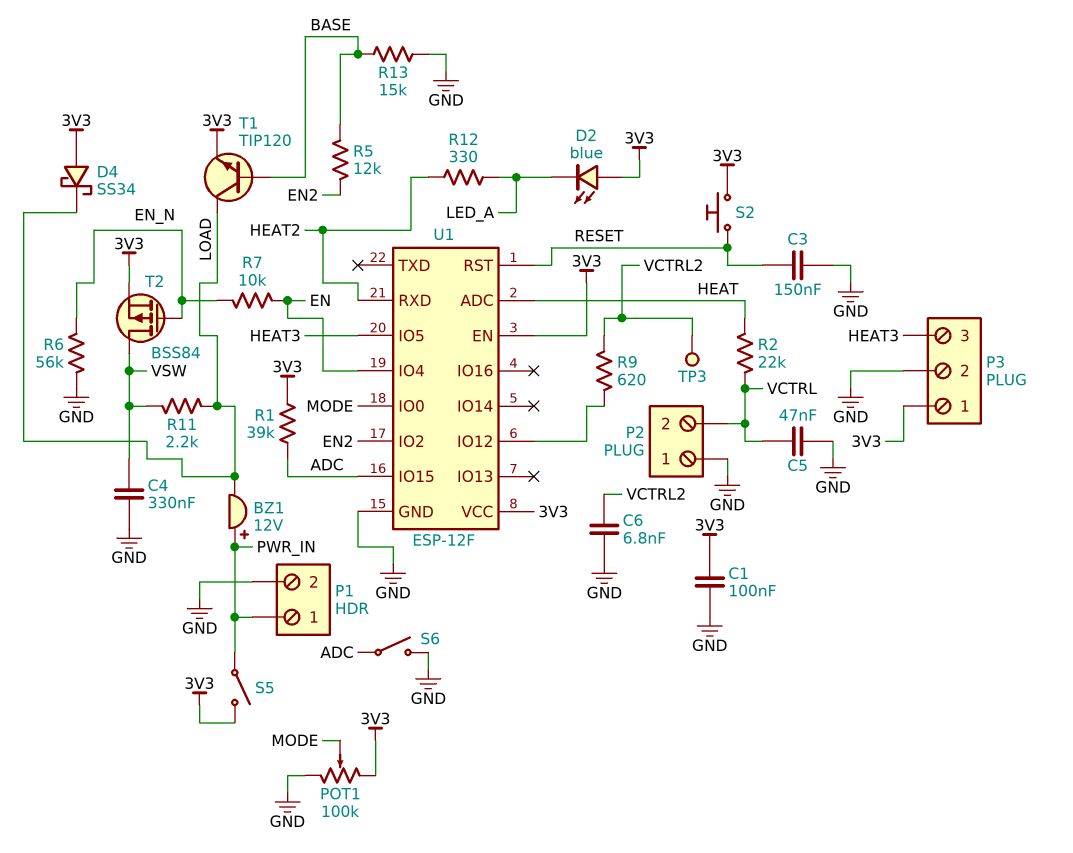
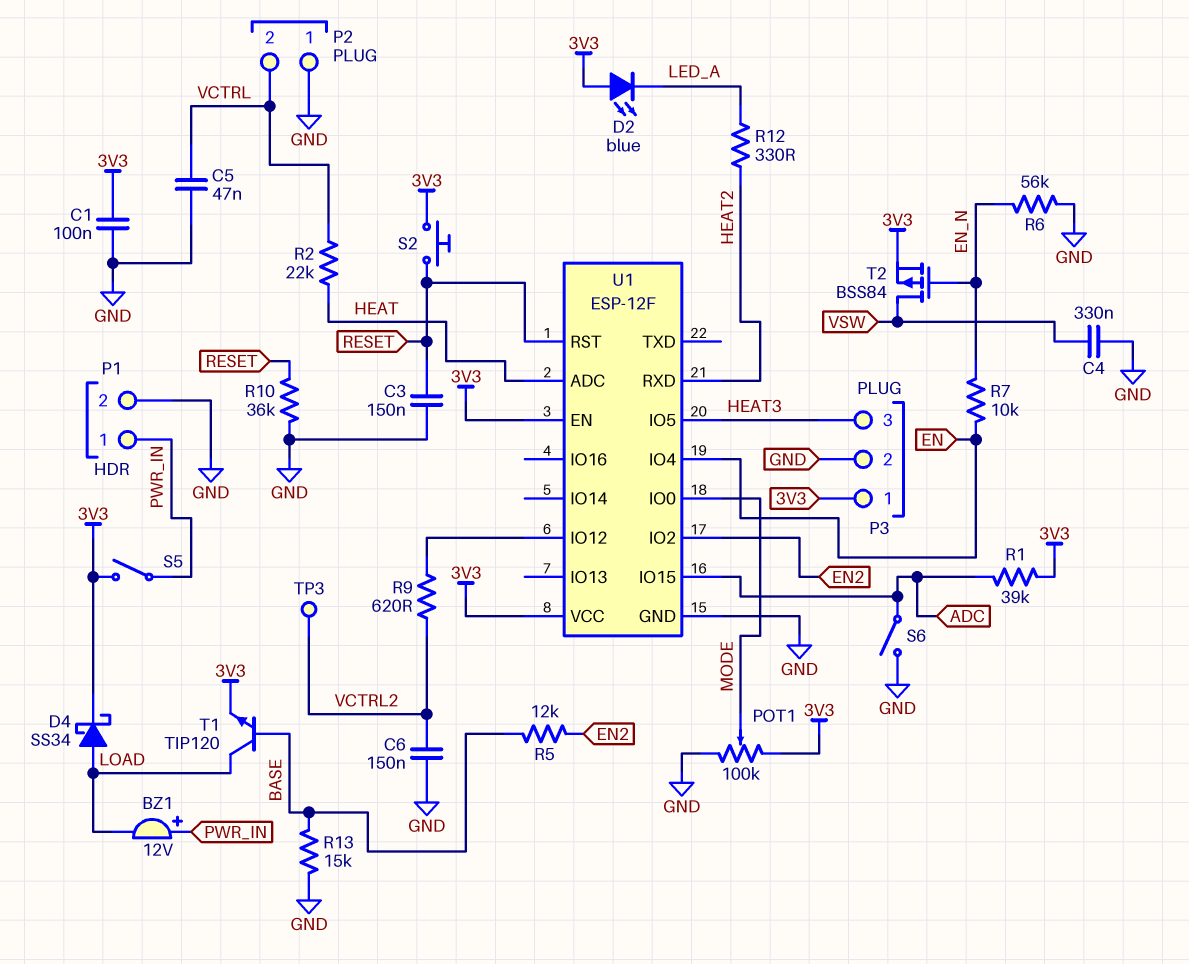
C6: 6.8nF (GND, VCTRL2) -> 150nF (GND, VCTRL2)
D4: schottky SS34 (A 3V3, K LOAD) -> schottky SS34 (A LOAD, K 3V3)
R10: none -> 36k (GND, RESET)
R11: 2.2k (LOAD, VSW) -> none

